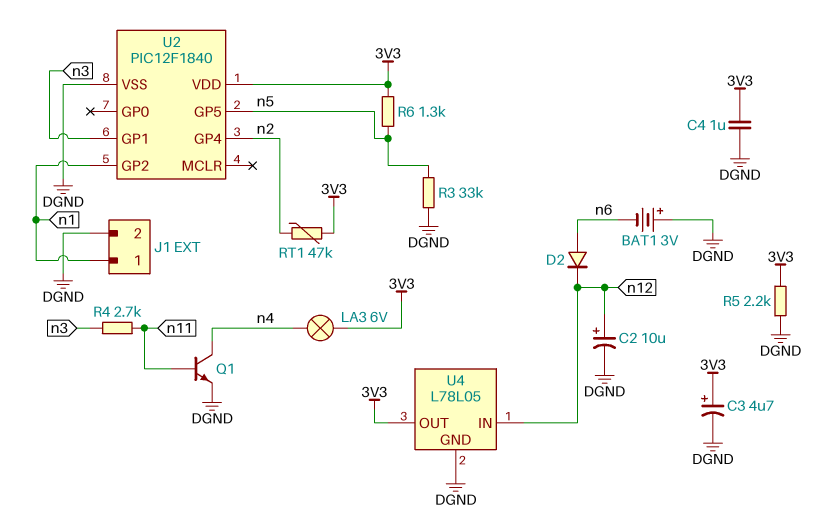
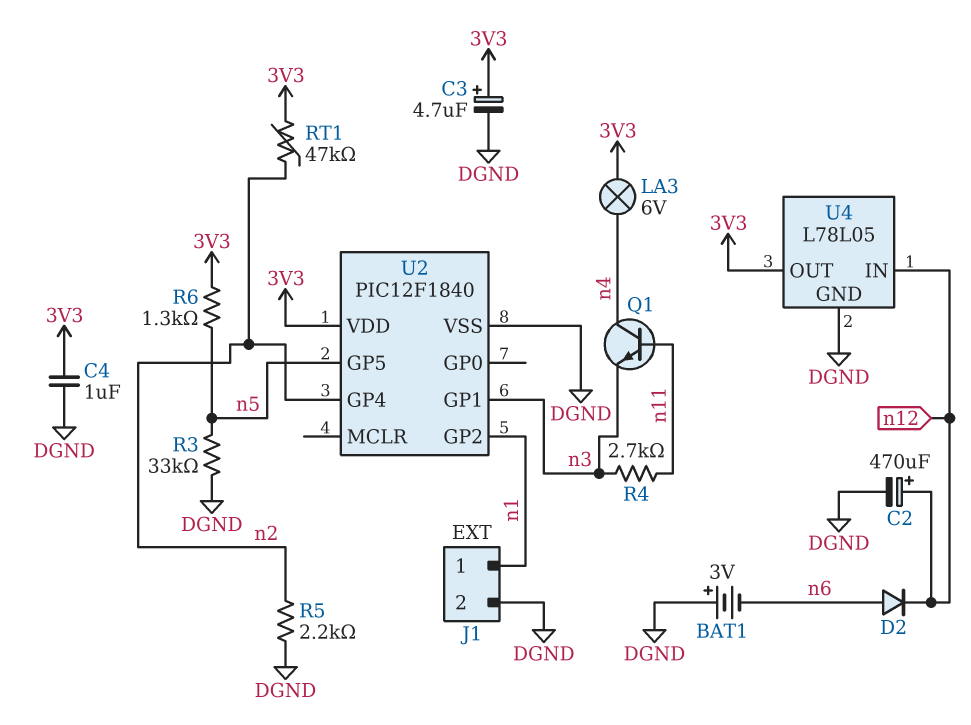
C2: 10uF (plus n12, minus DGND) -> 470uF (plus n12, minus DGND)
Q1: NPN (B n11, C n4, E DGND) -> NPN (B n11, C n4, E n3)
R5: 2.2k (3V3, DGND) -> 2.2k (DGND, n2)

